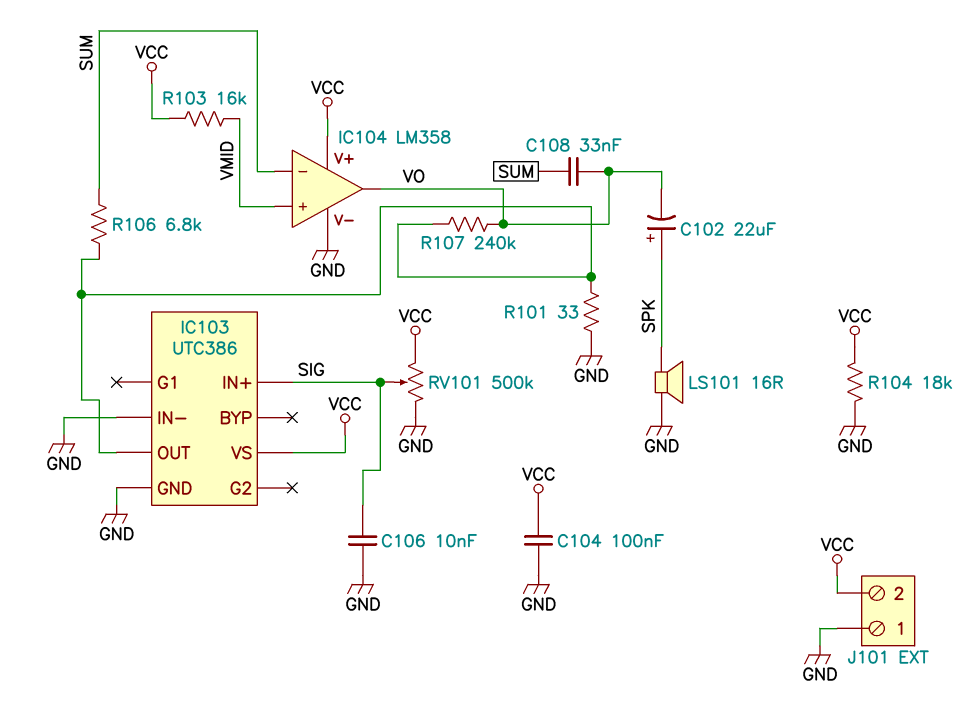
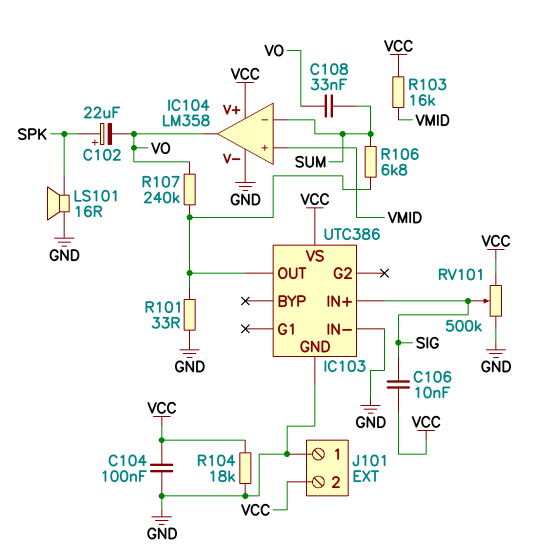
C106: 10nF (GND, SIG) -> 10nF (SIG, VCC)

